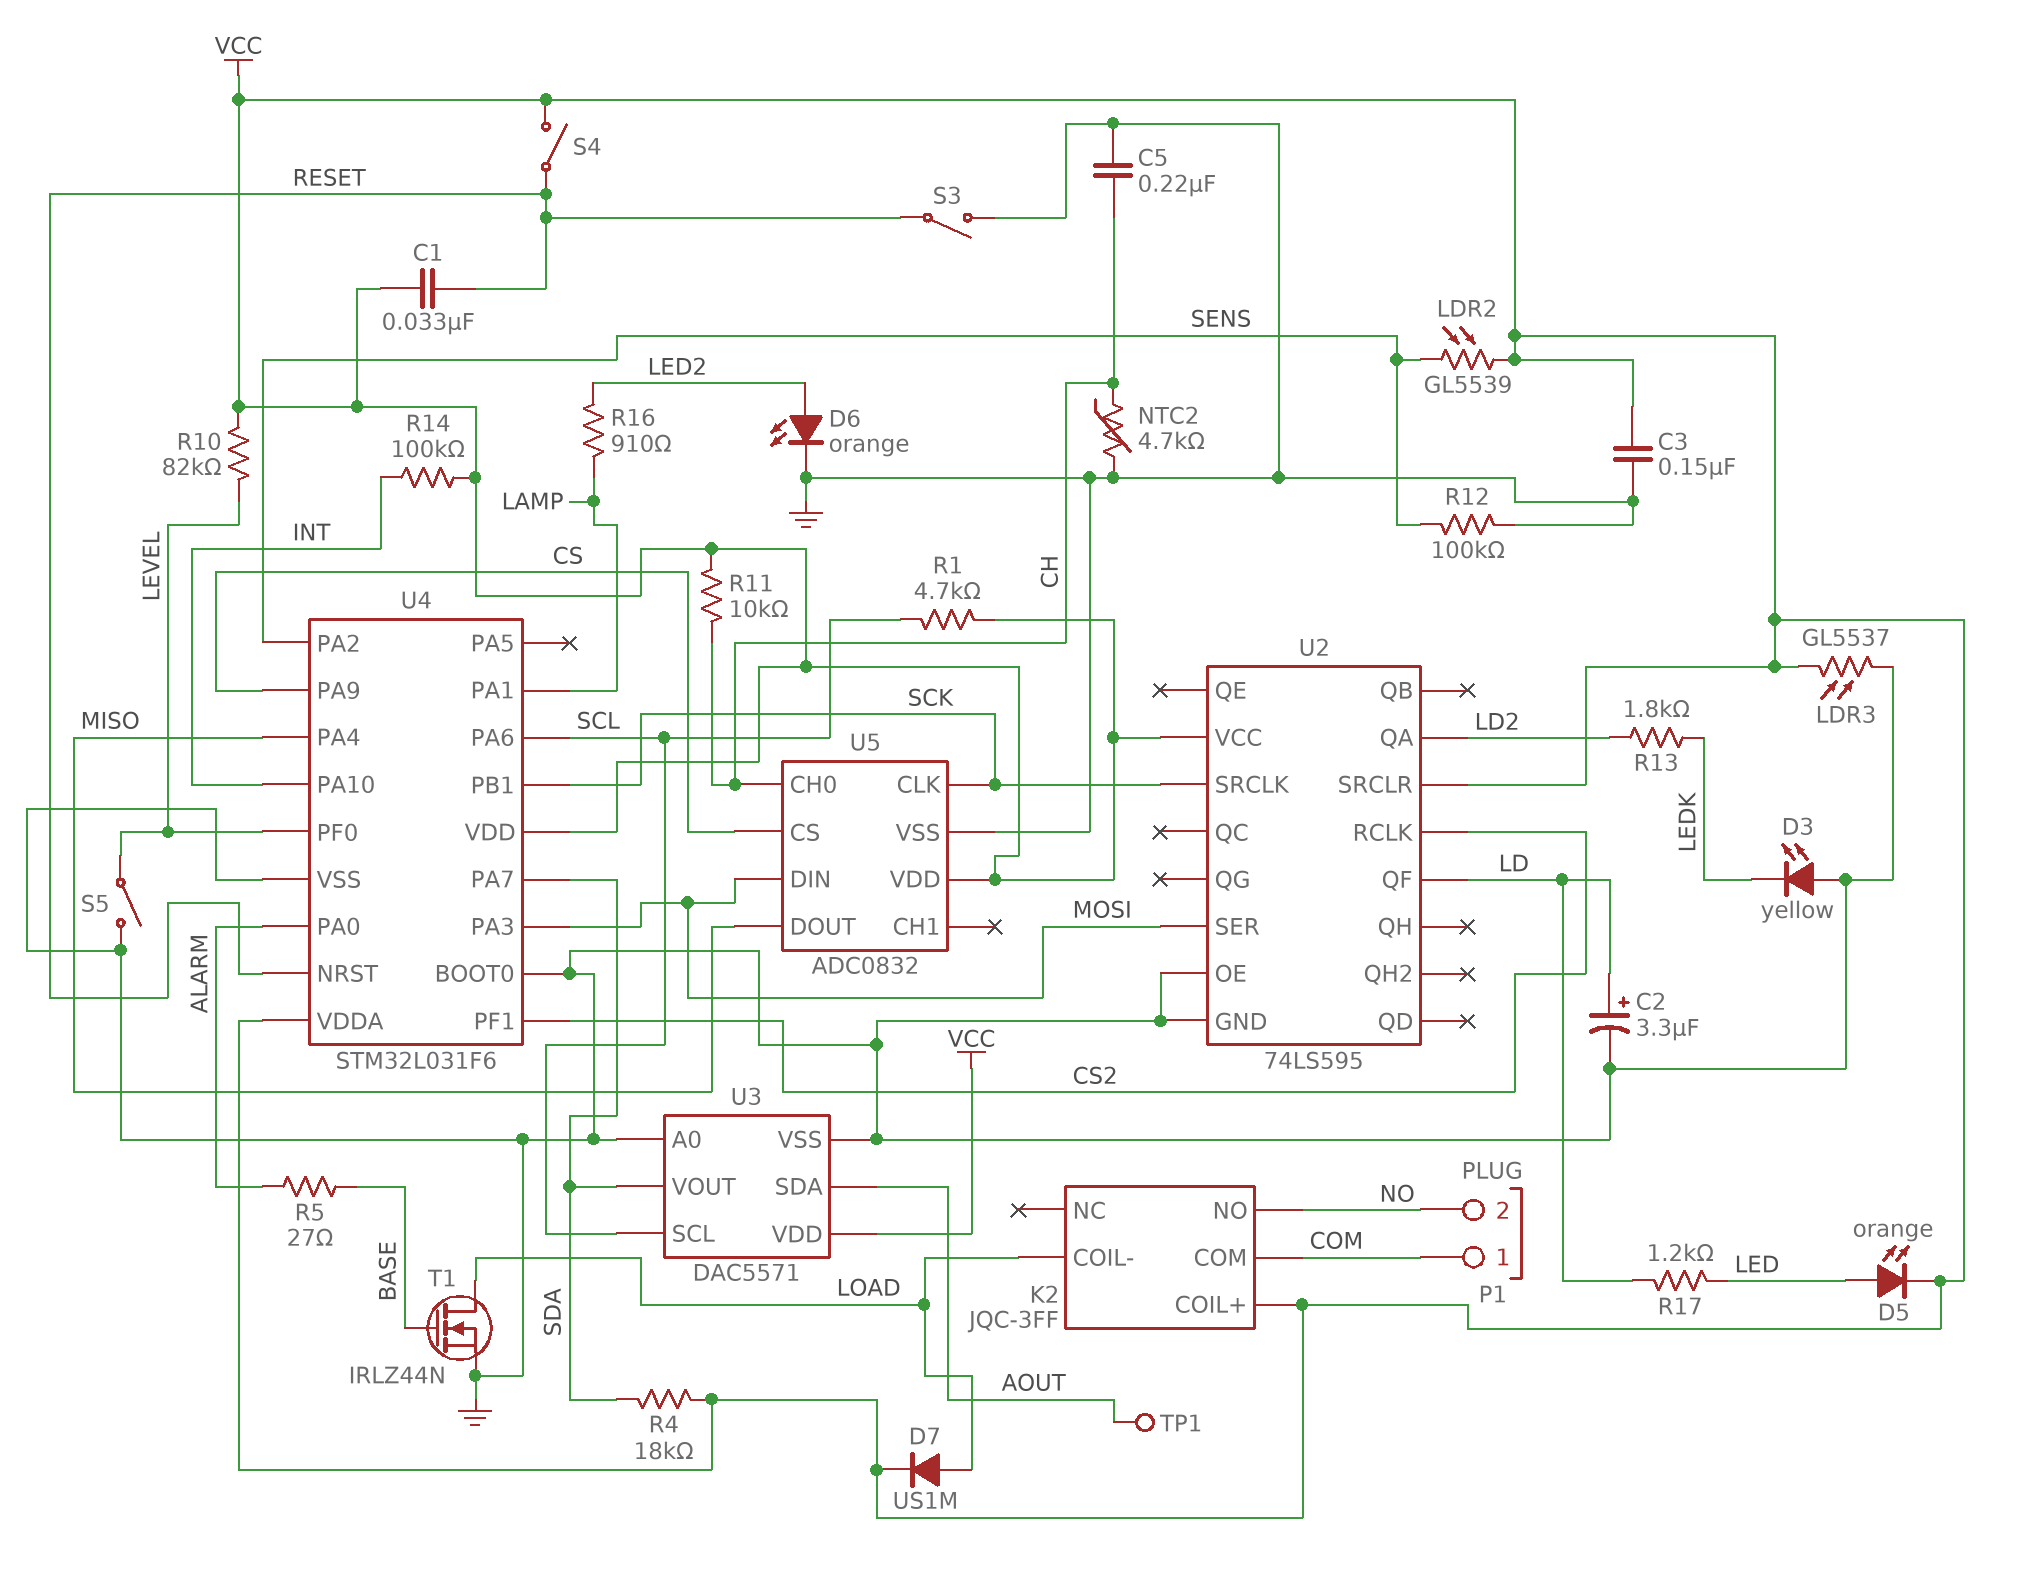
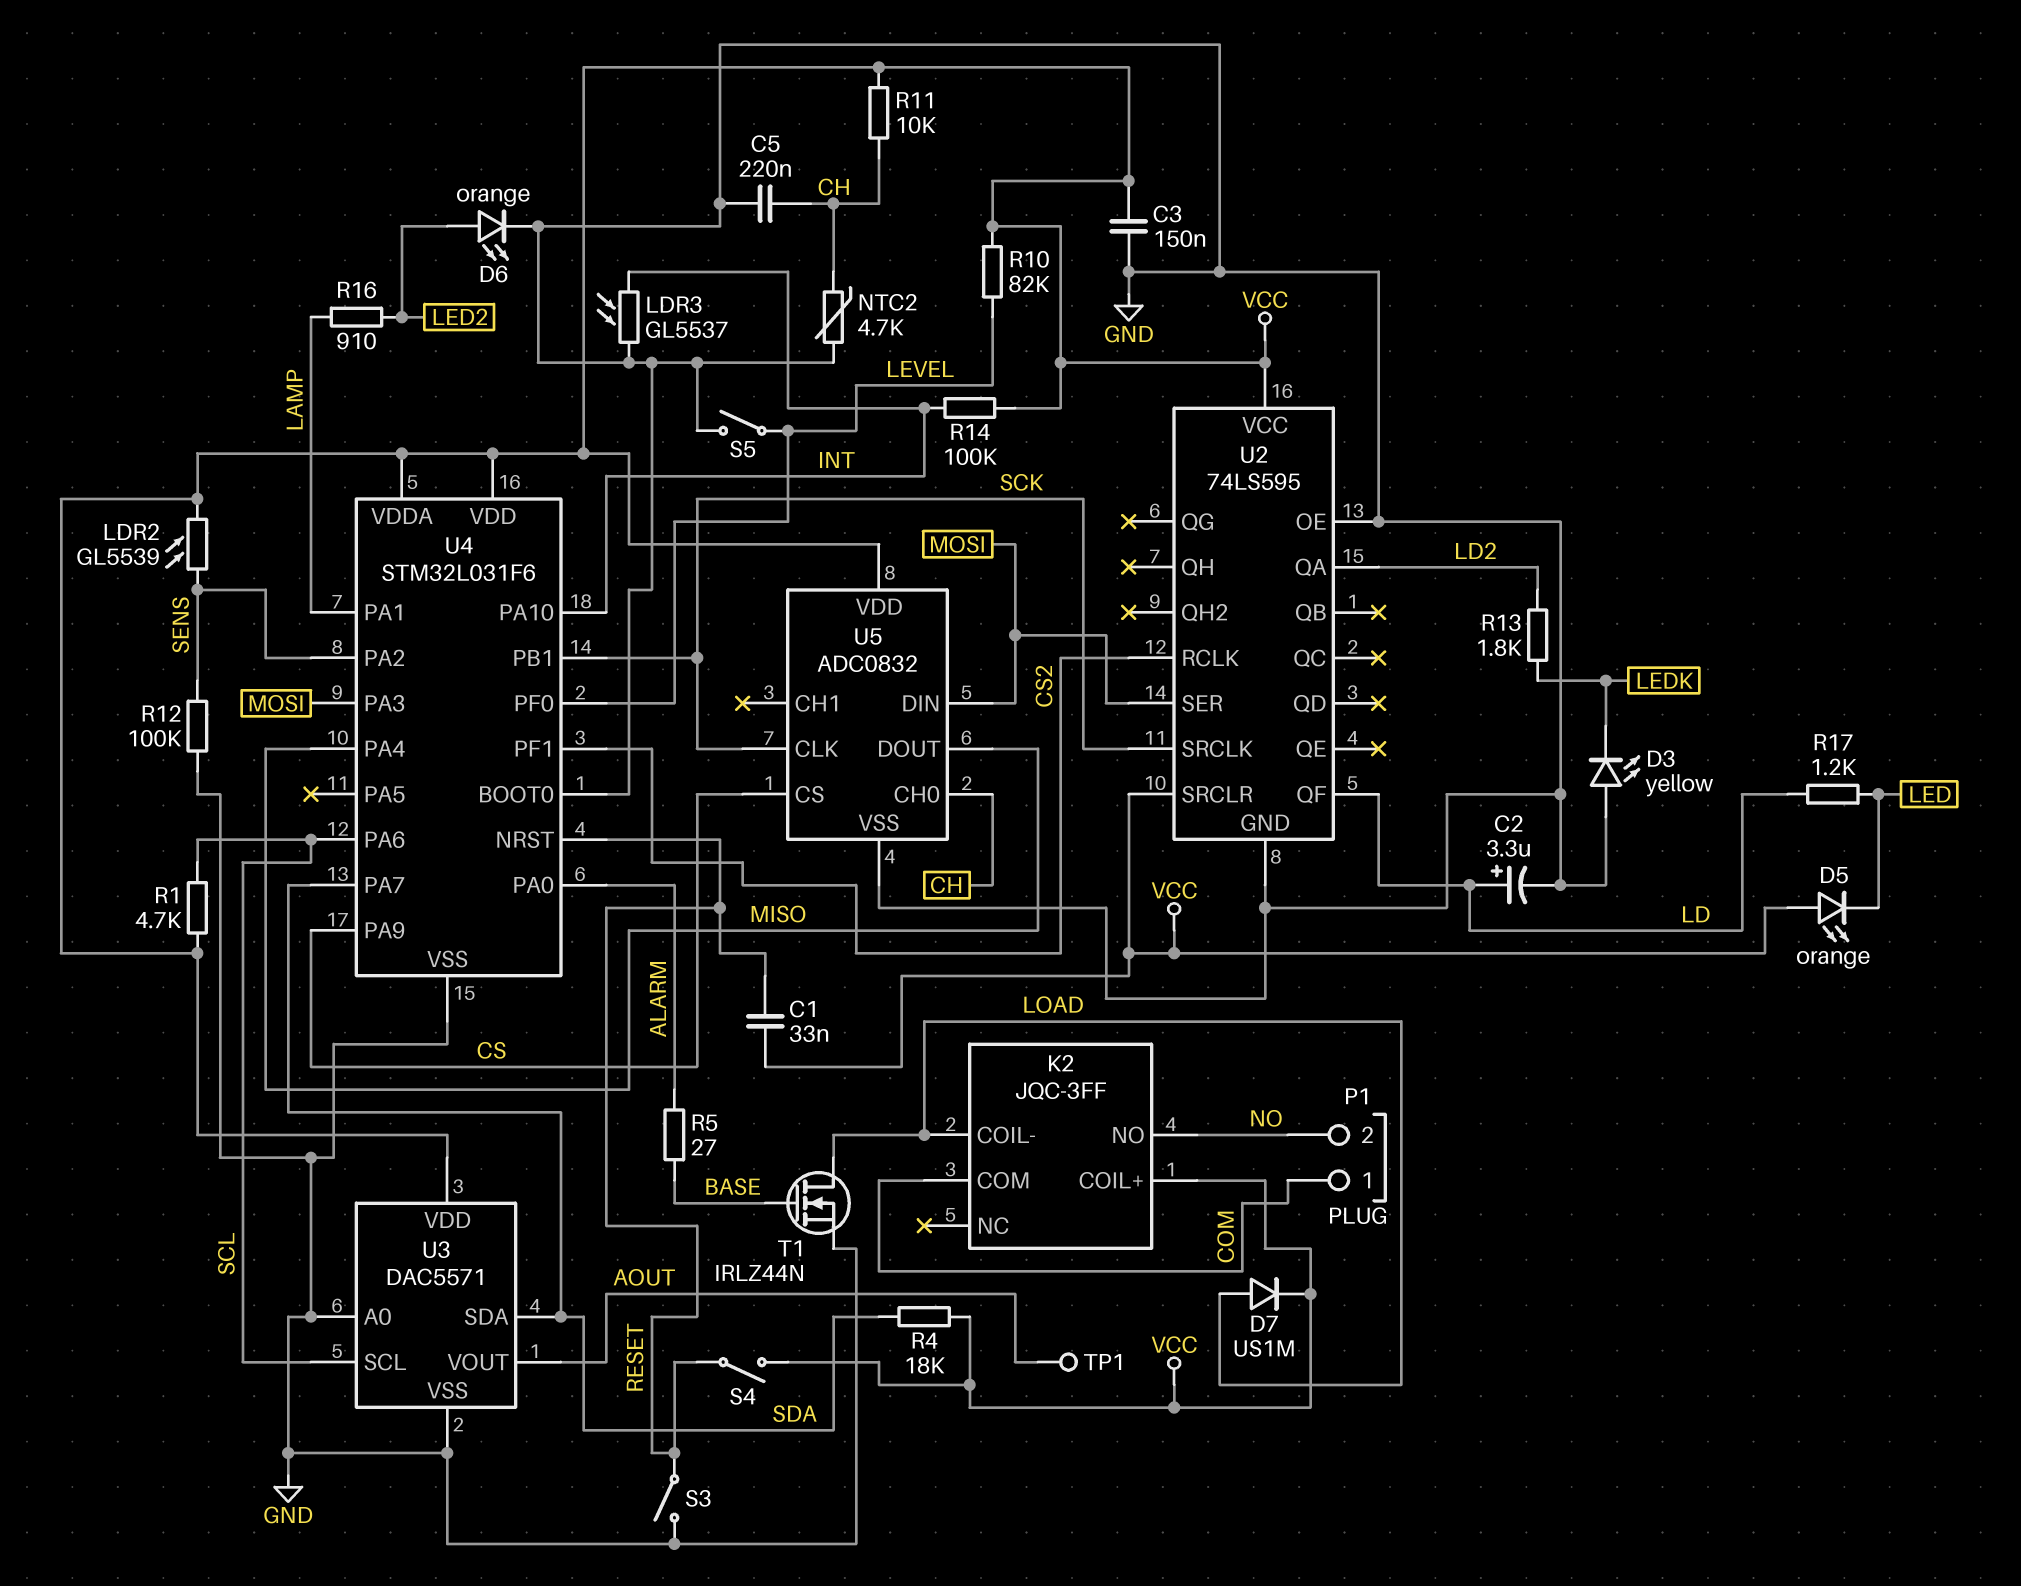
D5: LED orange (A LED, K VCC) -> LED orange (A VCC, K LED)
LDR3: GL5537 (GND, VCC) -> GL5537 (GND, INT)
U3 pin SDA: AOUT -> SDA
U3 pin VOUT: SDA -> AOUT

